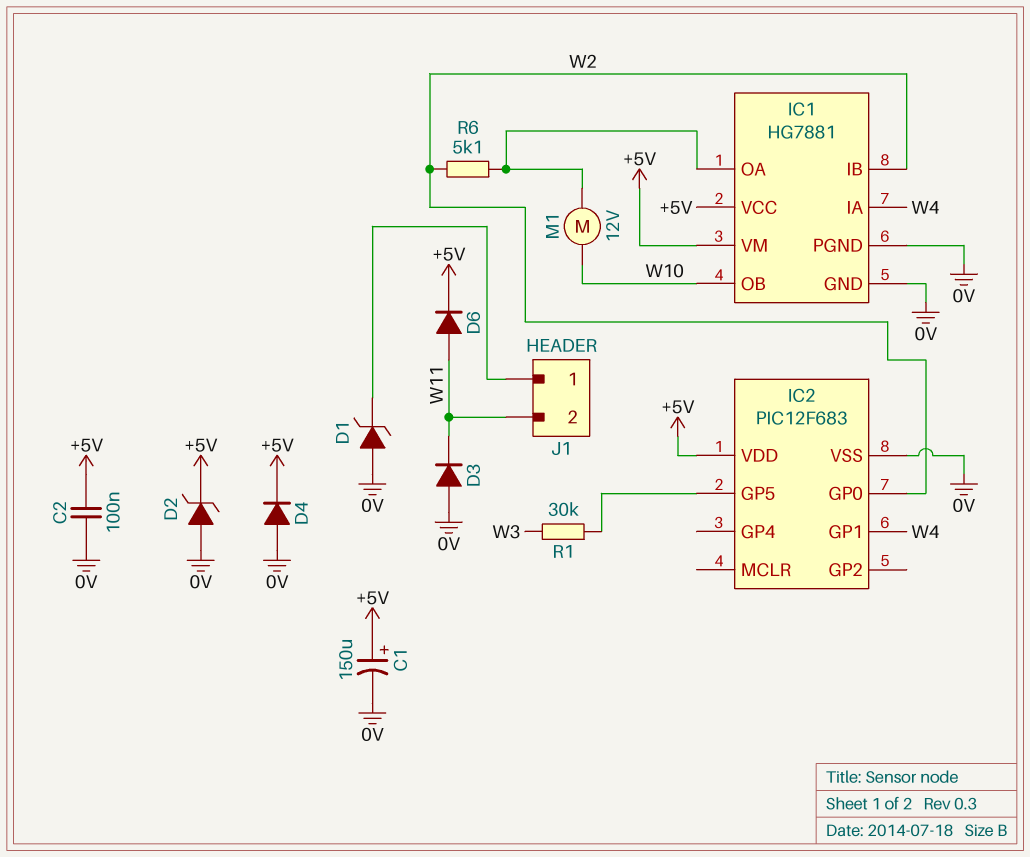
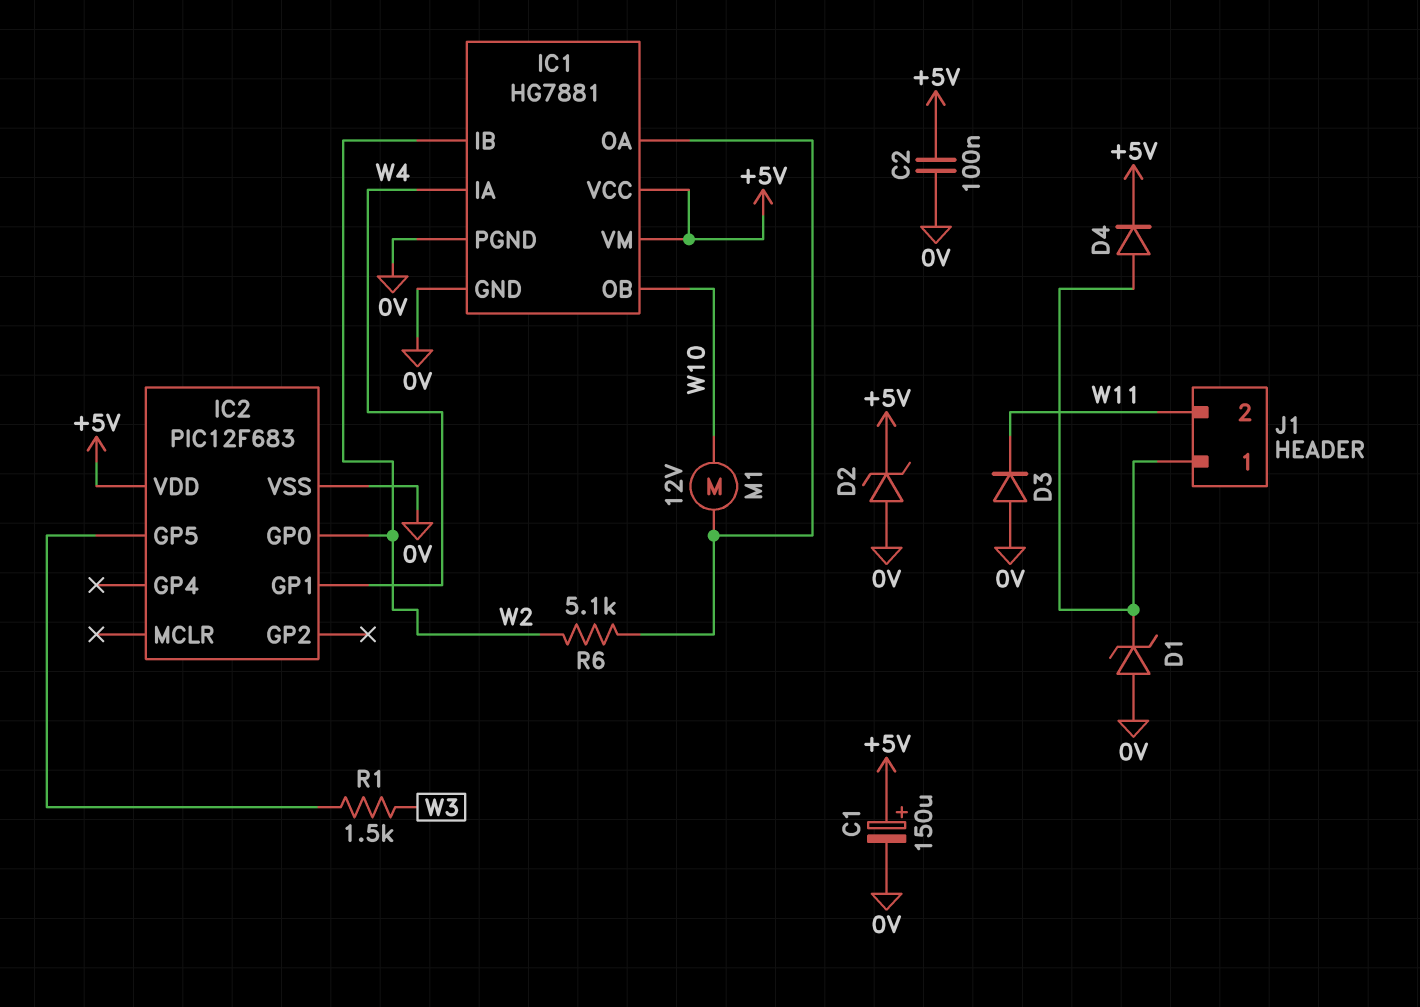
D4: diode (A 0V, K +5V) -> diode (A J1/1, K +5V)
D6: diode (A W11, K +5V) -> none
R1: 30k (IC2/GP5, W3) -> 1.5k (IC2/GP5, W3)

